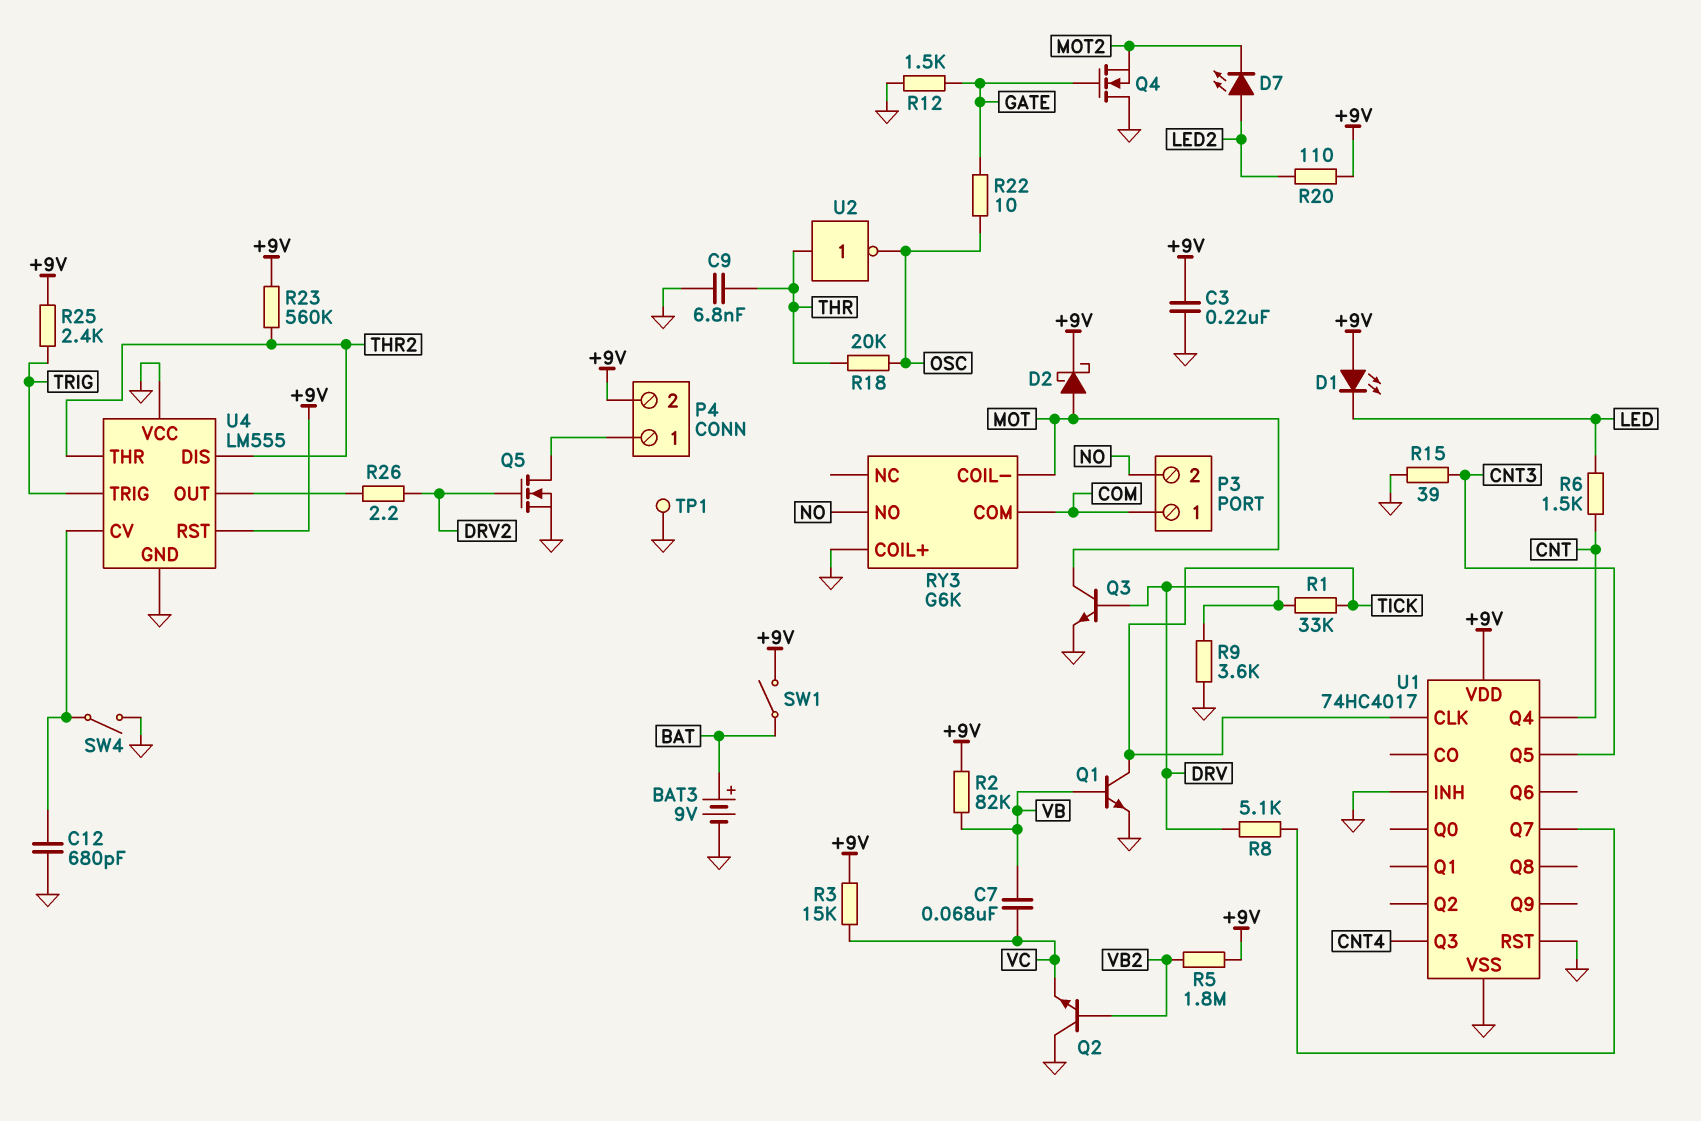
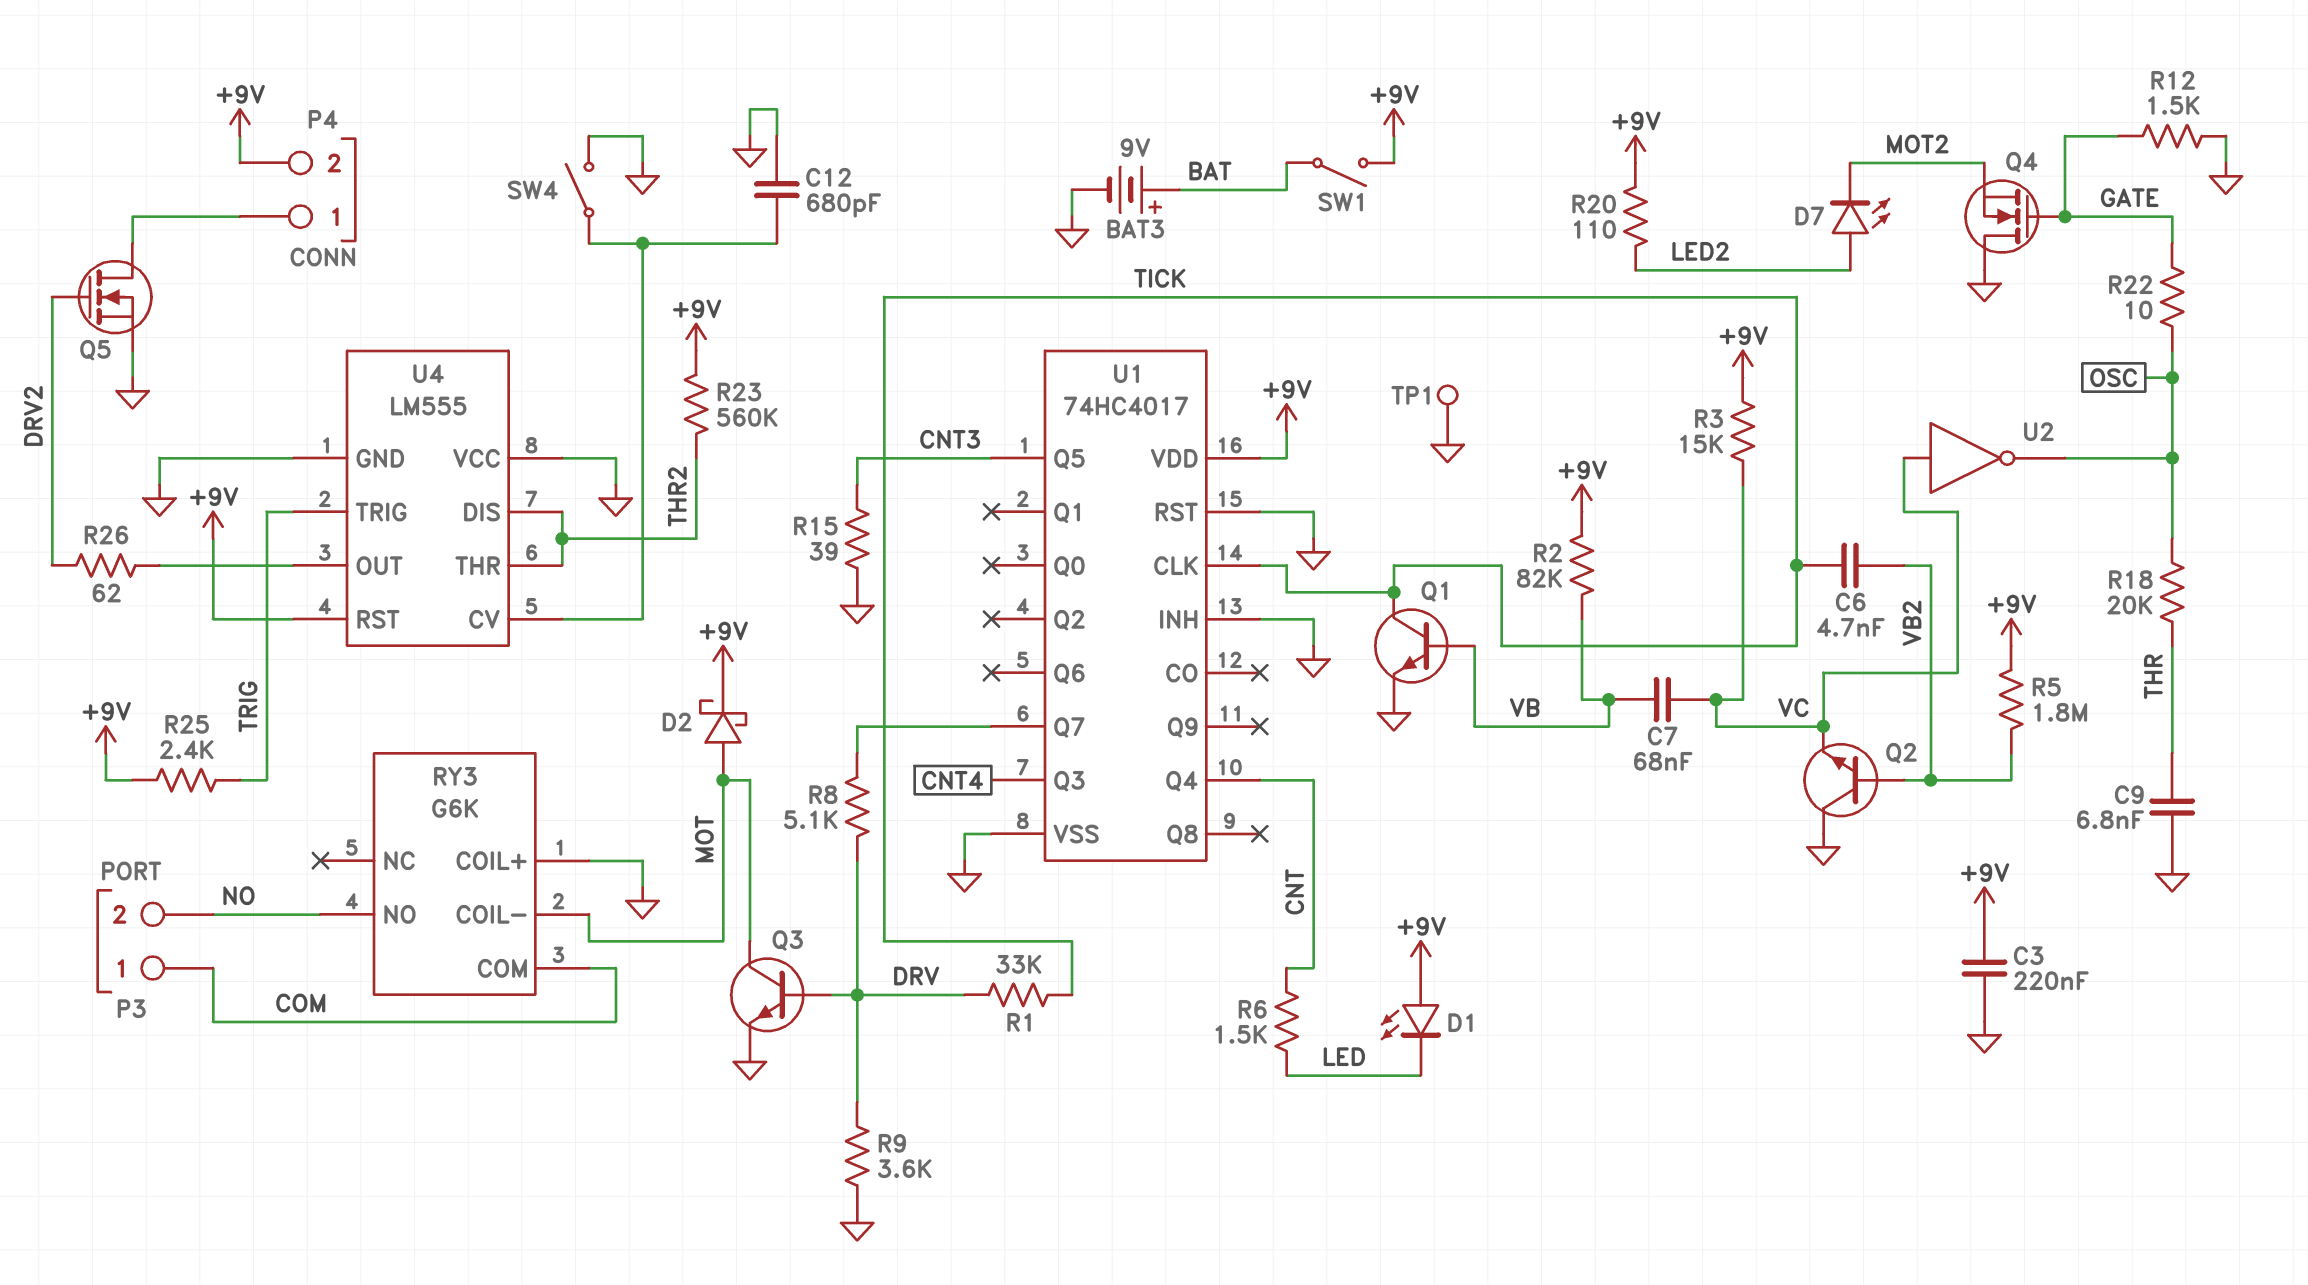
C6: none -> 4.7nF (TICK, VB2)
R26: 2.2 (DRV2, U4/OUT) -> 62 (DRV2, U4/OUT)
U2: NOT (in THR, out OSC) -> NOT (in VC, out OSC)

